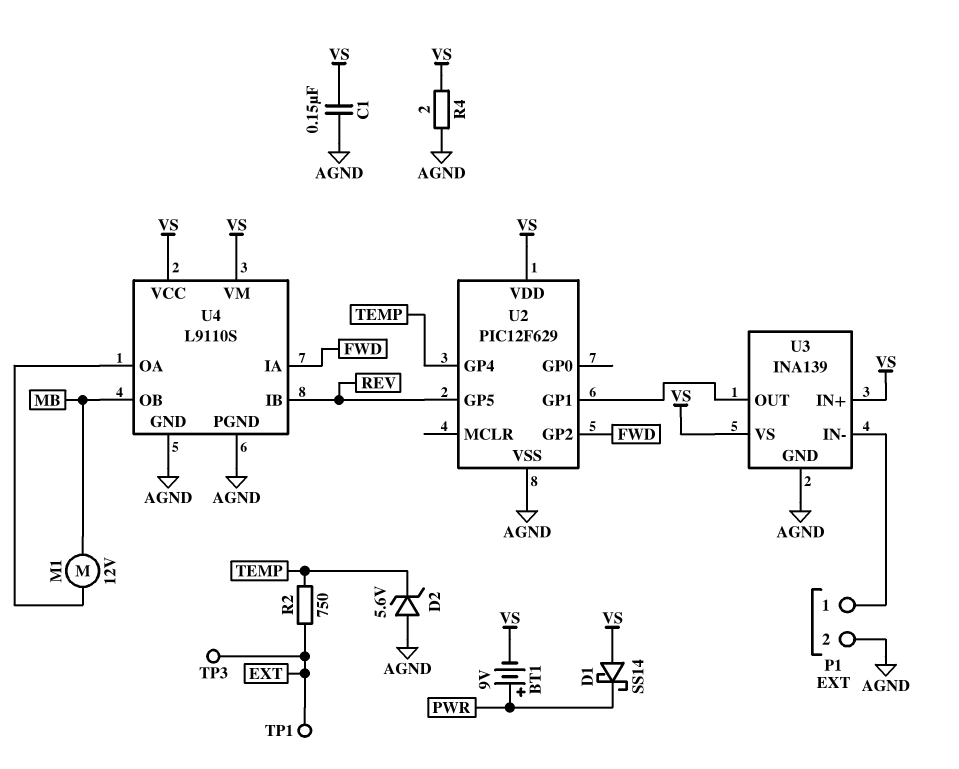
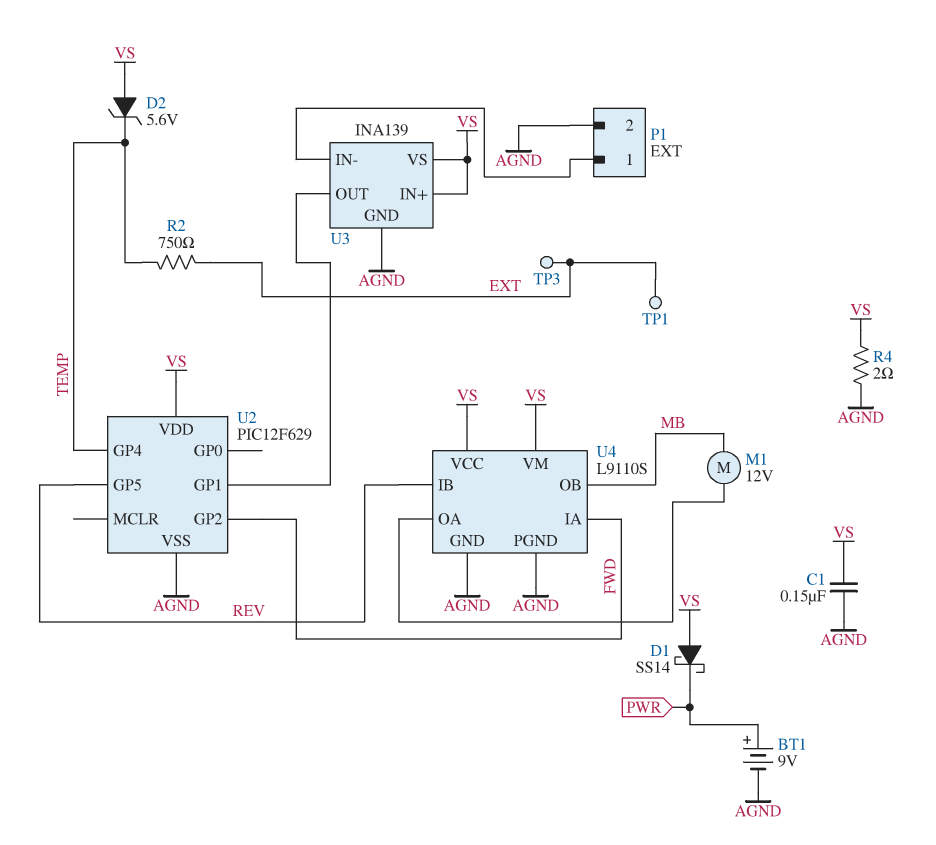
BT1: 9V (plus PWR, minus VS) -> 9V (plus PWR, minus AGND)
D2: zener 5.6V (A AGND, K TEMP) -> zener 5.6V (A VS, K TEMP)

